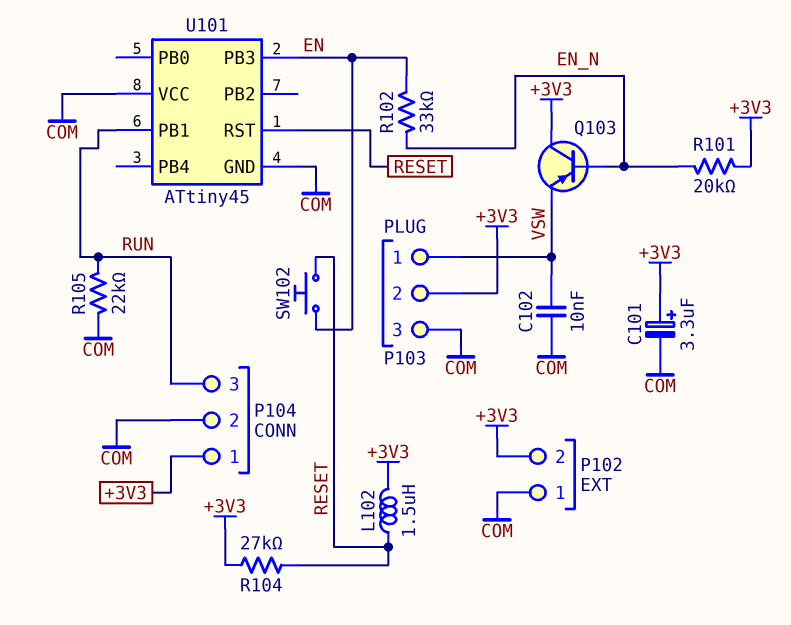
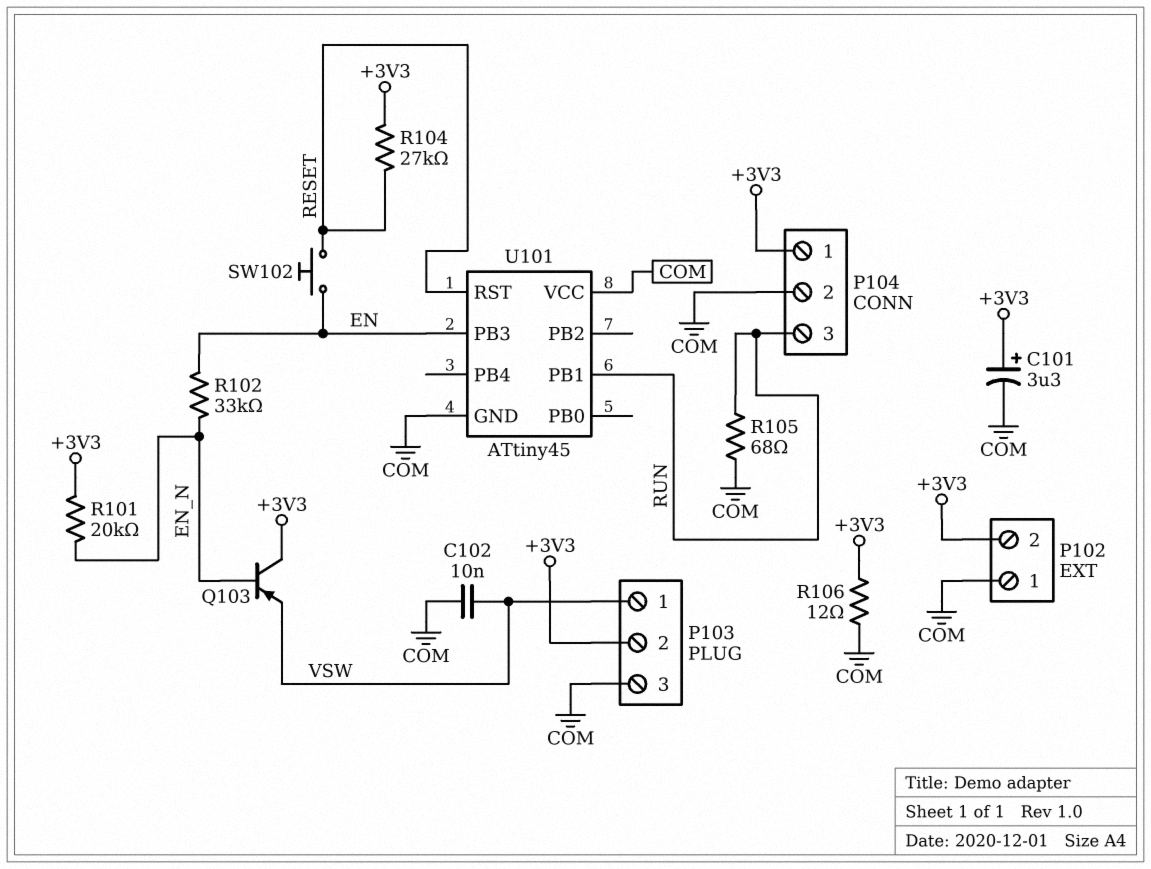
L102: 1.5uH (+3V3, RESET) -> none
R105: 22k (COM, RUN) -> 68 (COM, RUN)
R106: none -> 12 (+3V3, COM)

